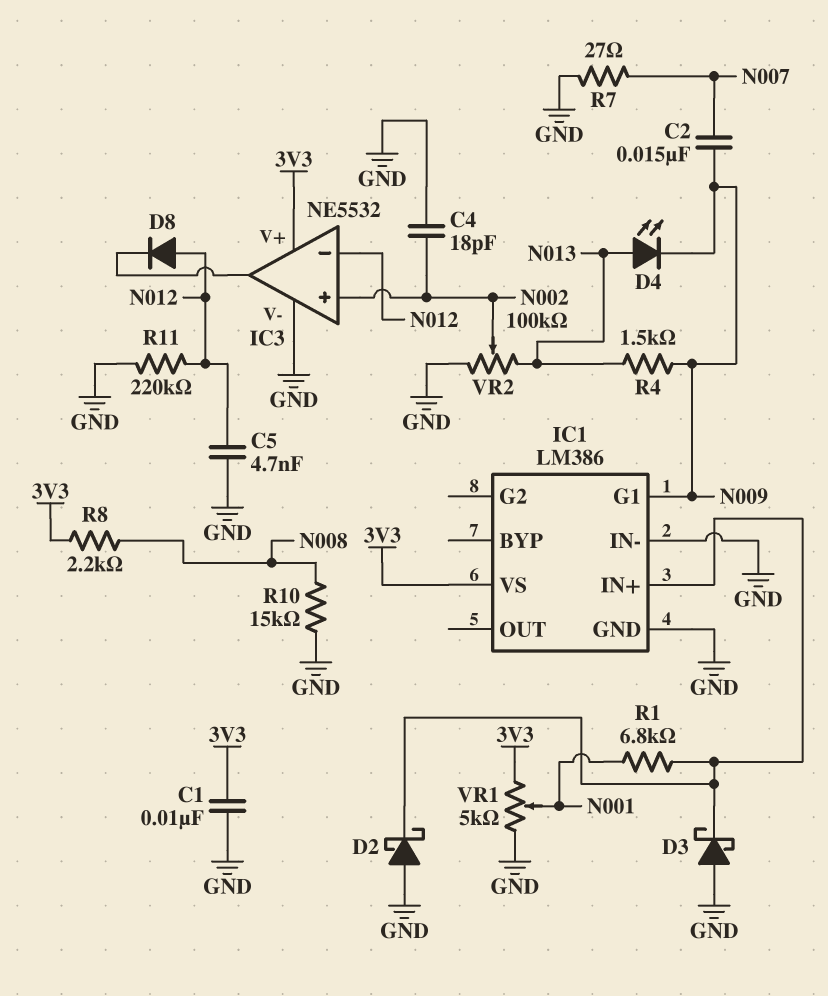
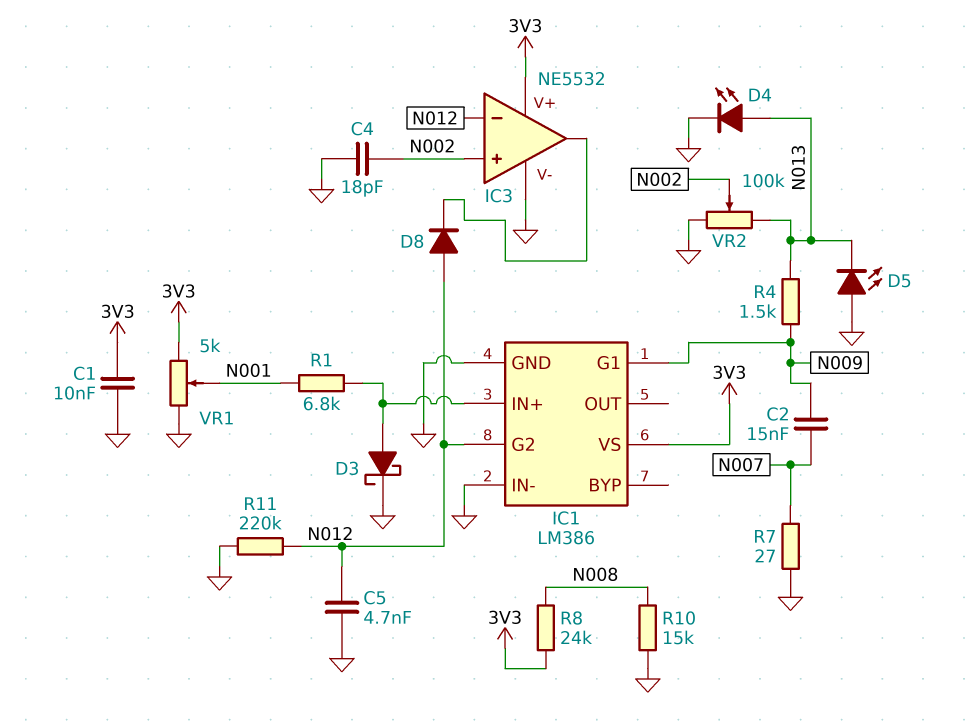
D2: schottky (A GND, K IC1/IN+) -> none
D3: schottky (A GND, K IC1/IN+) -> schottky (A IC1/IN+, K GND)
D4: LED (A N013, K N009) -> LED (A N013, K GND)
D5: none -> LED (A GND, K N013)
IC1 pin G2: none -> N012
R8: 2.2k (3V3, N008) -> 24k (3V3, N008)

